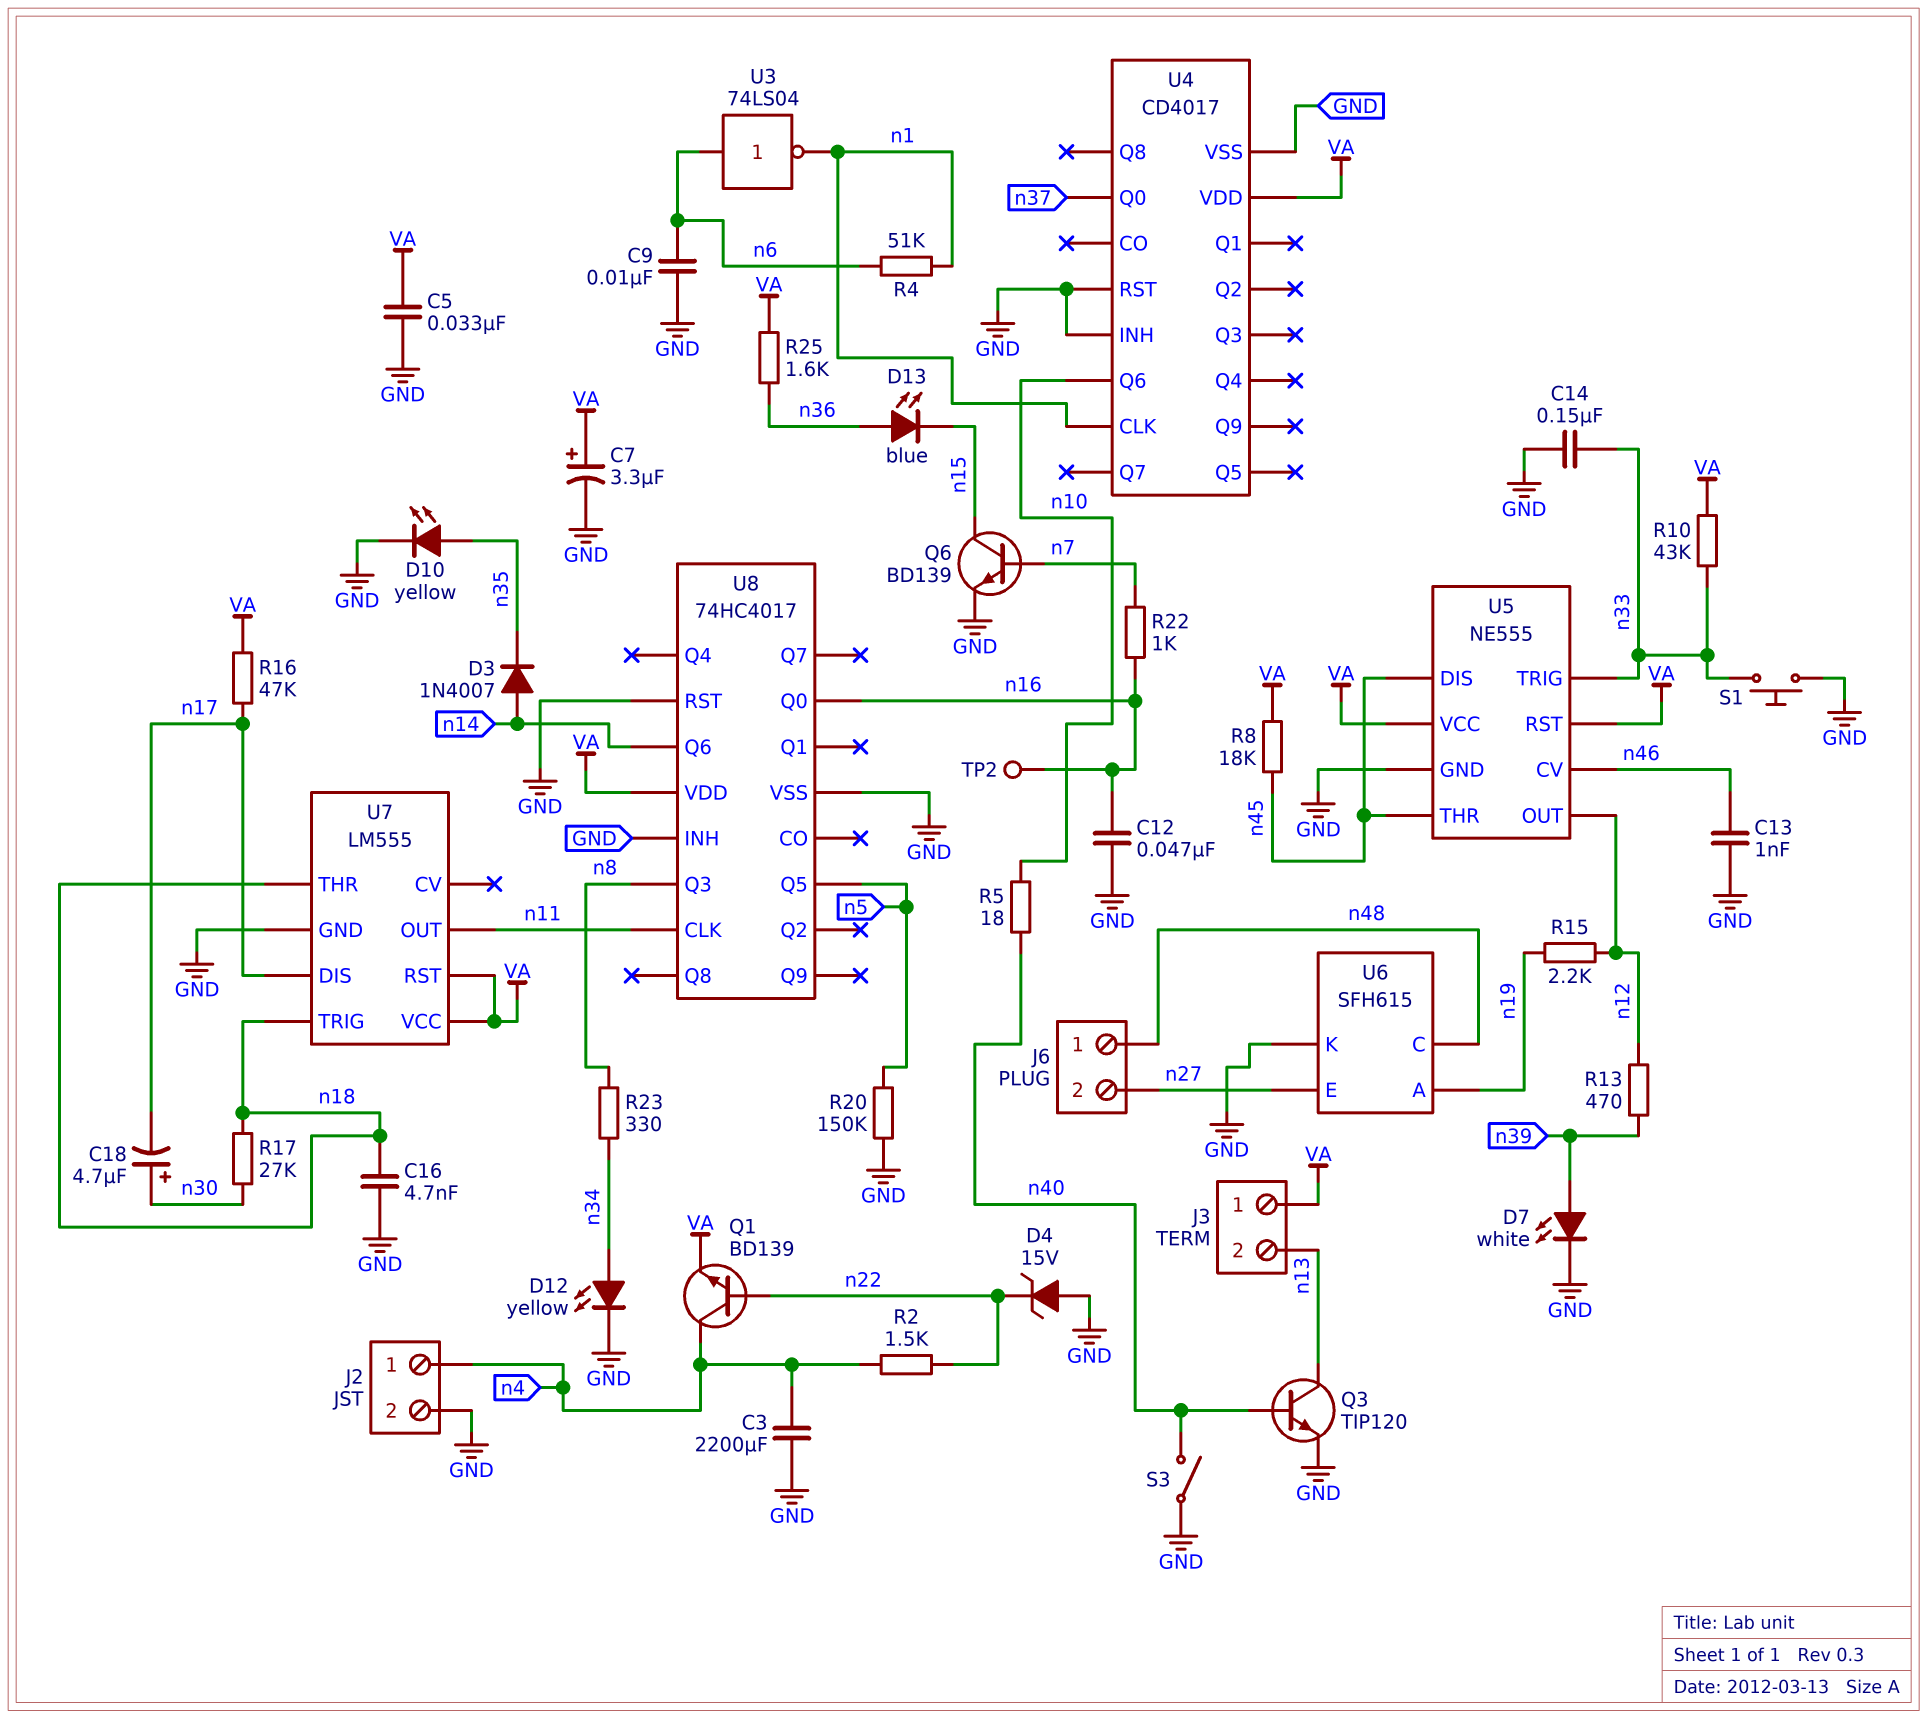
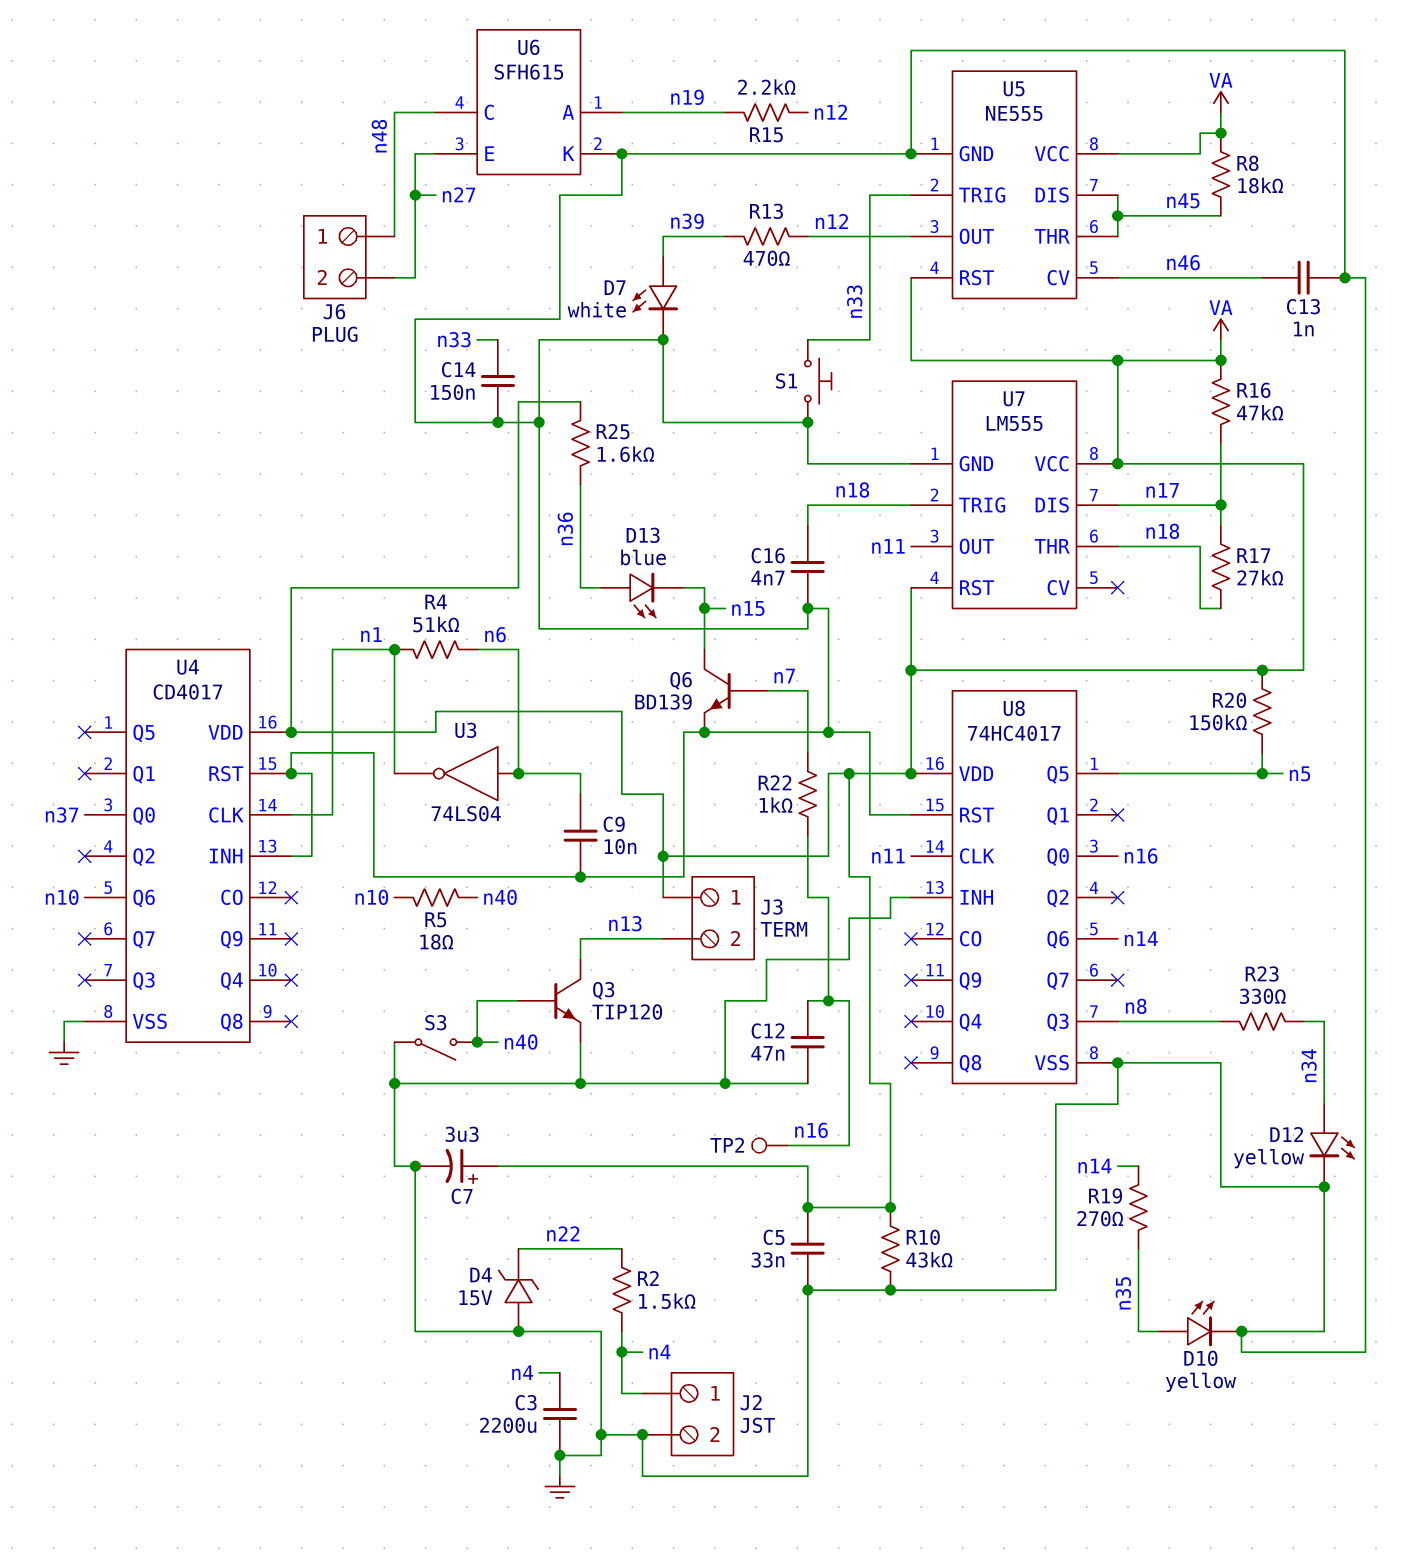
C18: 4.7uF (plus n30, minus n17) -> none
D3: diode 1N4007 (A n14, K n35) -> none
Q1: NPN BD139 (B n22, C n4, E VA) -> none
R10: 43k (VA, n33) -> 43k (GND, VA)
R17: 27k (n18, n30) -> 27k (n17, n18)
R19: none -> 270 (n14, n35)
R20: 150k (GND, n5) -> 150k (VA, n5)

